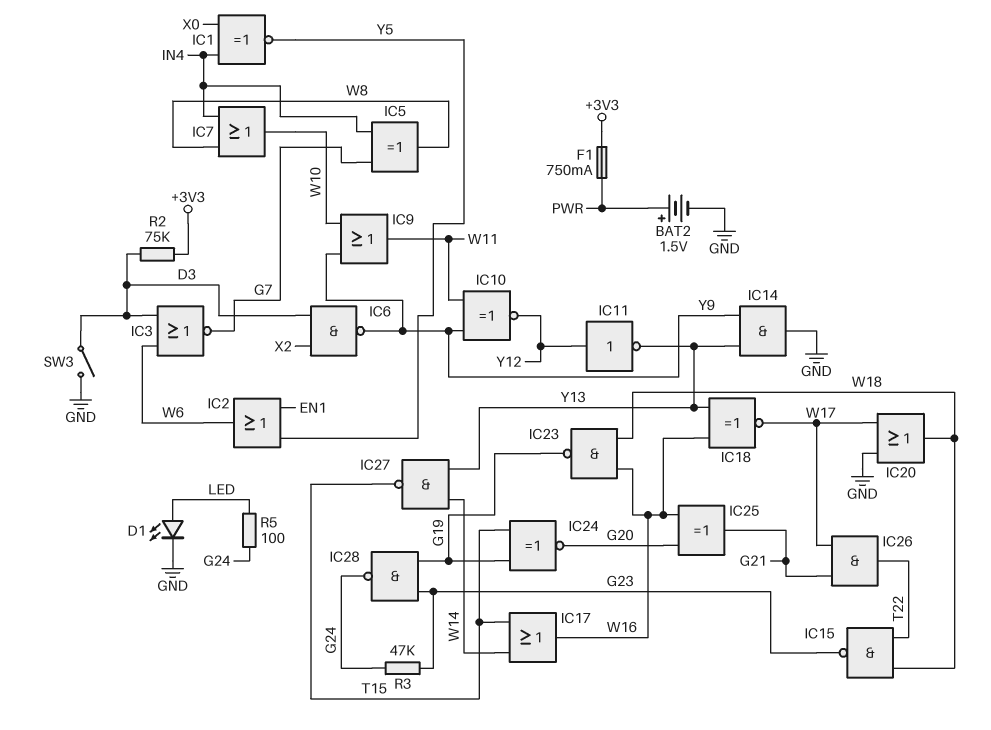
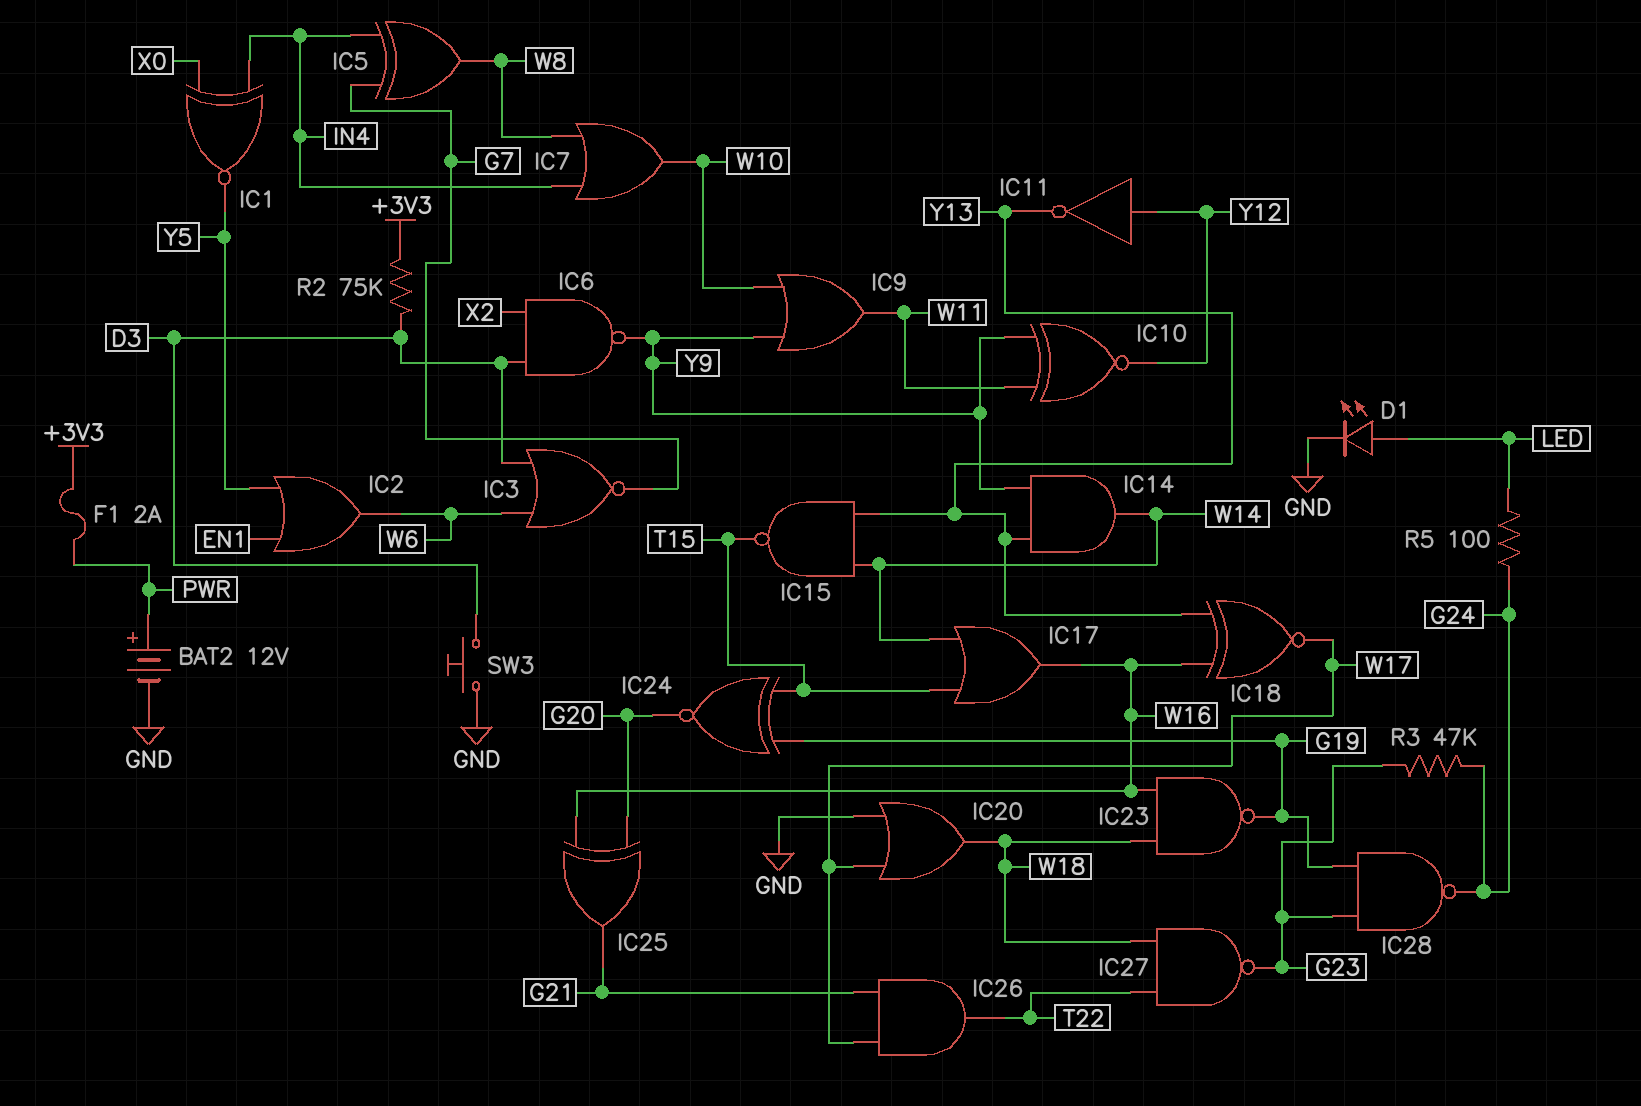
BAT2: 1.5V (plus PWR, minus GND) -> 12V (plus PWR, minus GND)
F1: 750mA (+3V3, PWR) -> 2A (+3V3, PWR)
IC14: AND (in Y9, in Y13, out GND) -> AND (in Y9, in Y13, out W14)
IC15: NAND (in T22, in W18, out G23) -> NAND (in W14, in Y13, out T15)
IC27: NAND (in W14, in Y13, out T15) -> NAND (in T22, in W18, out G23)
SW3: switch (D3, GND) -> button (D3, GND)

